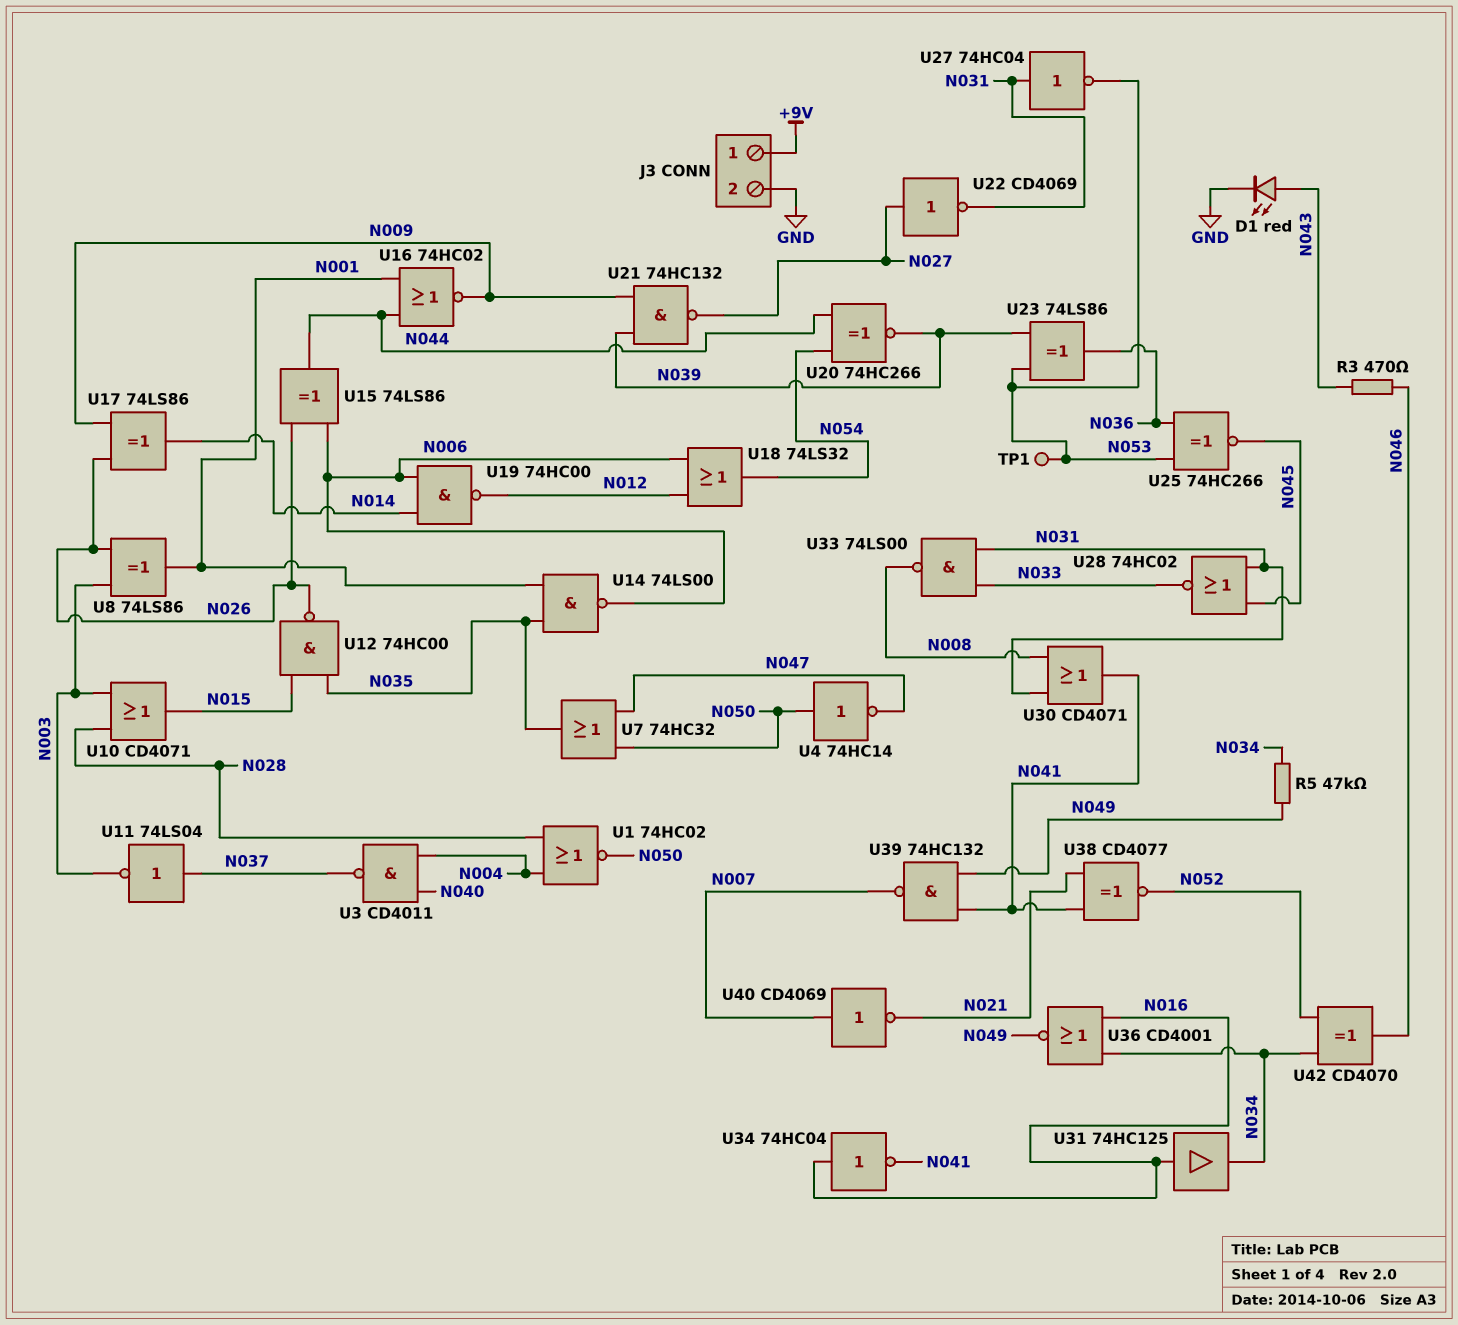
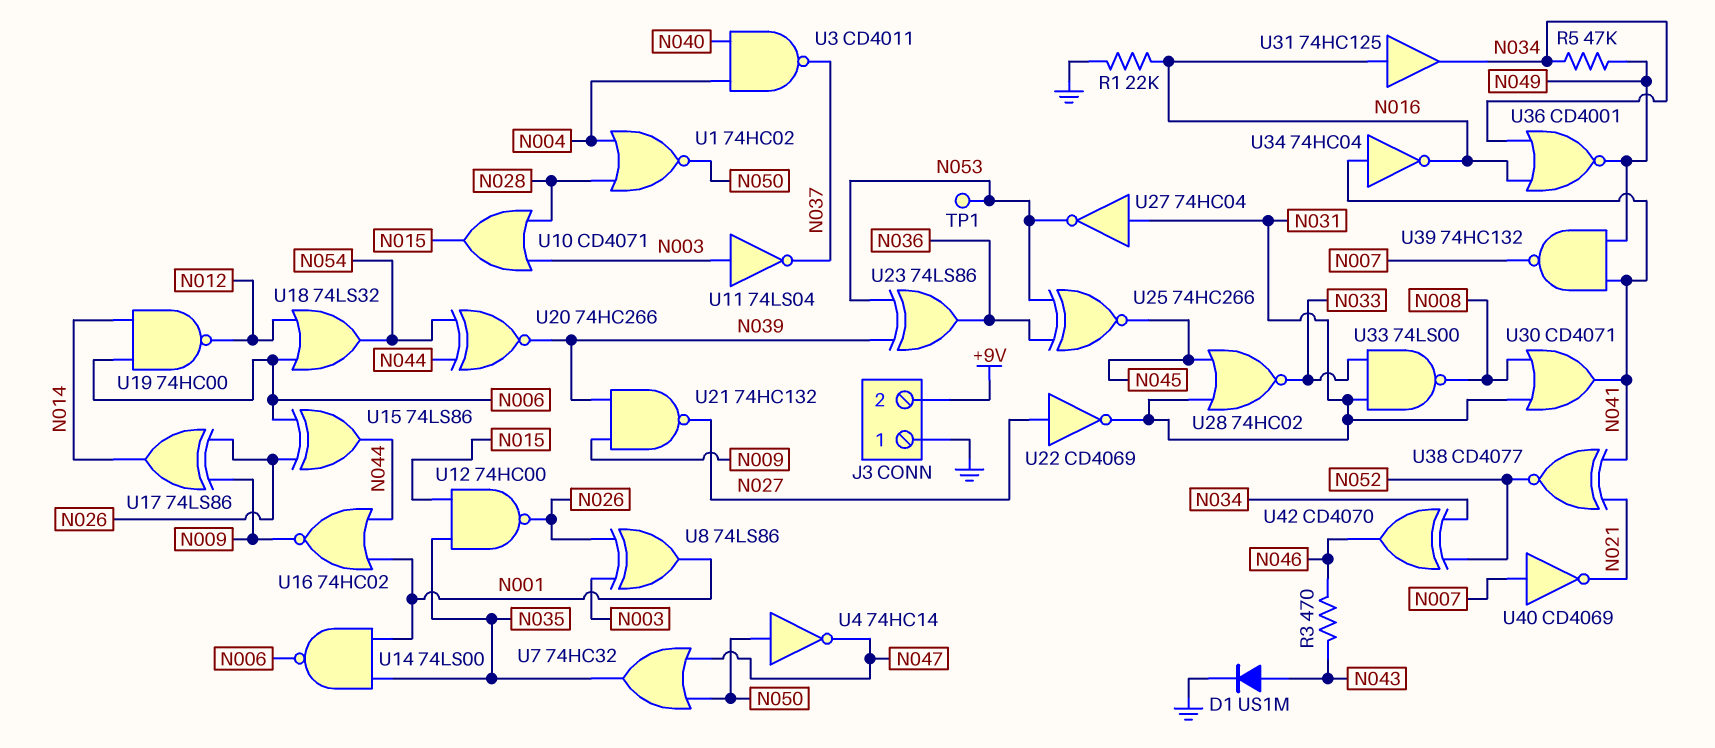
D1: LED red (A N043, K GND) -> diode US1M (A N043, K GND)
J3 pin 1: +9V -> GND
J3 pin 2: GND -> +9V
R1: none -> 22k (GND, N016)
U11: NOT 74LS04 (in N037, out N003) -> NOT 74LS04 (in N003, out N037)
U34: NOT 74HC04 (in N016, out N041) -> NOT 74HC04 (in N041, out N016)

